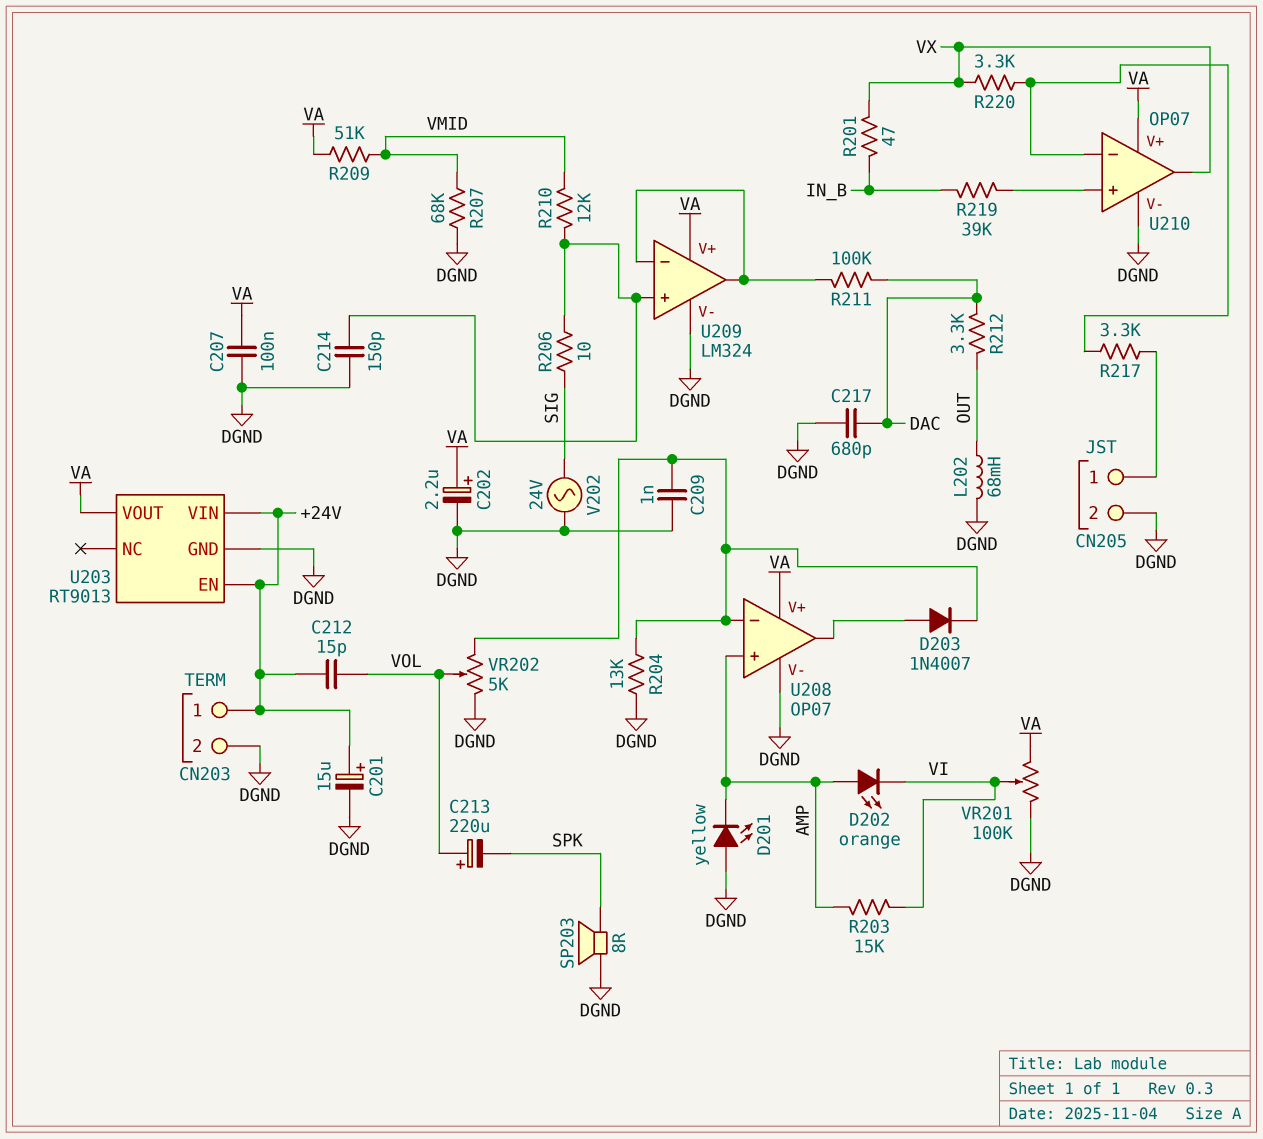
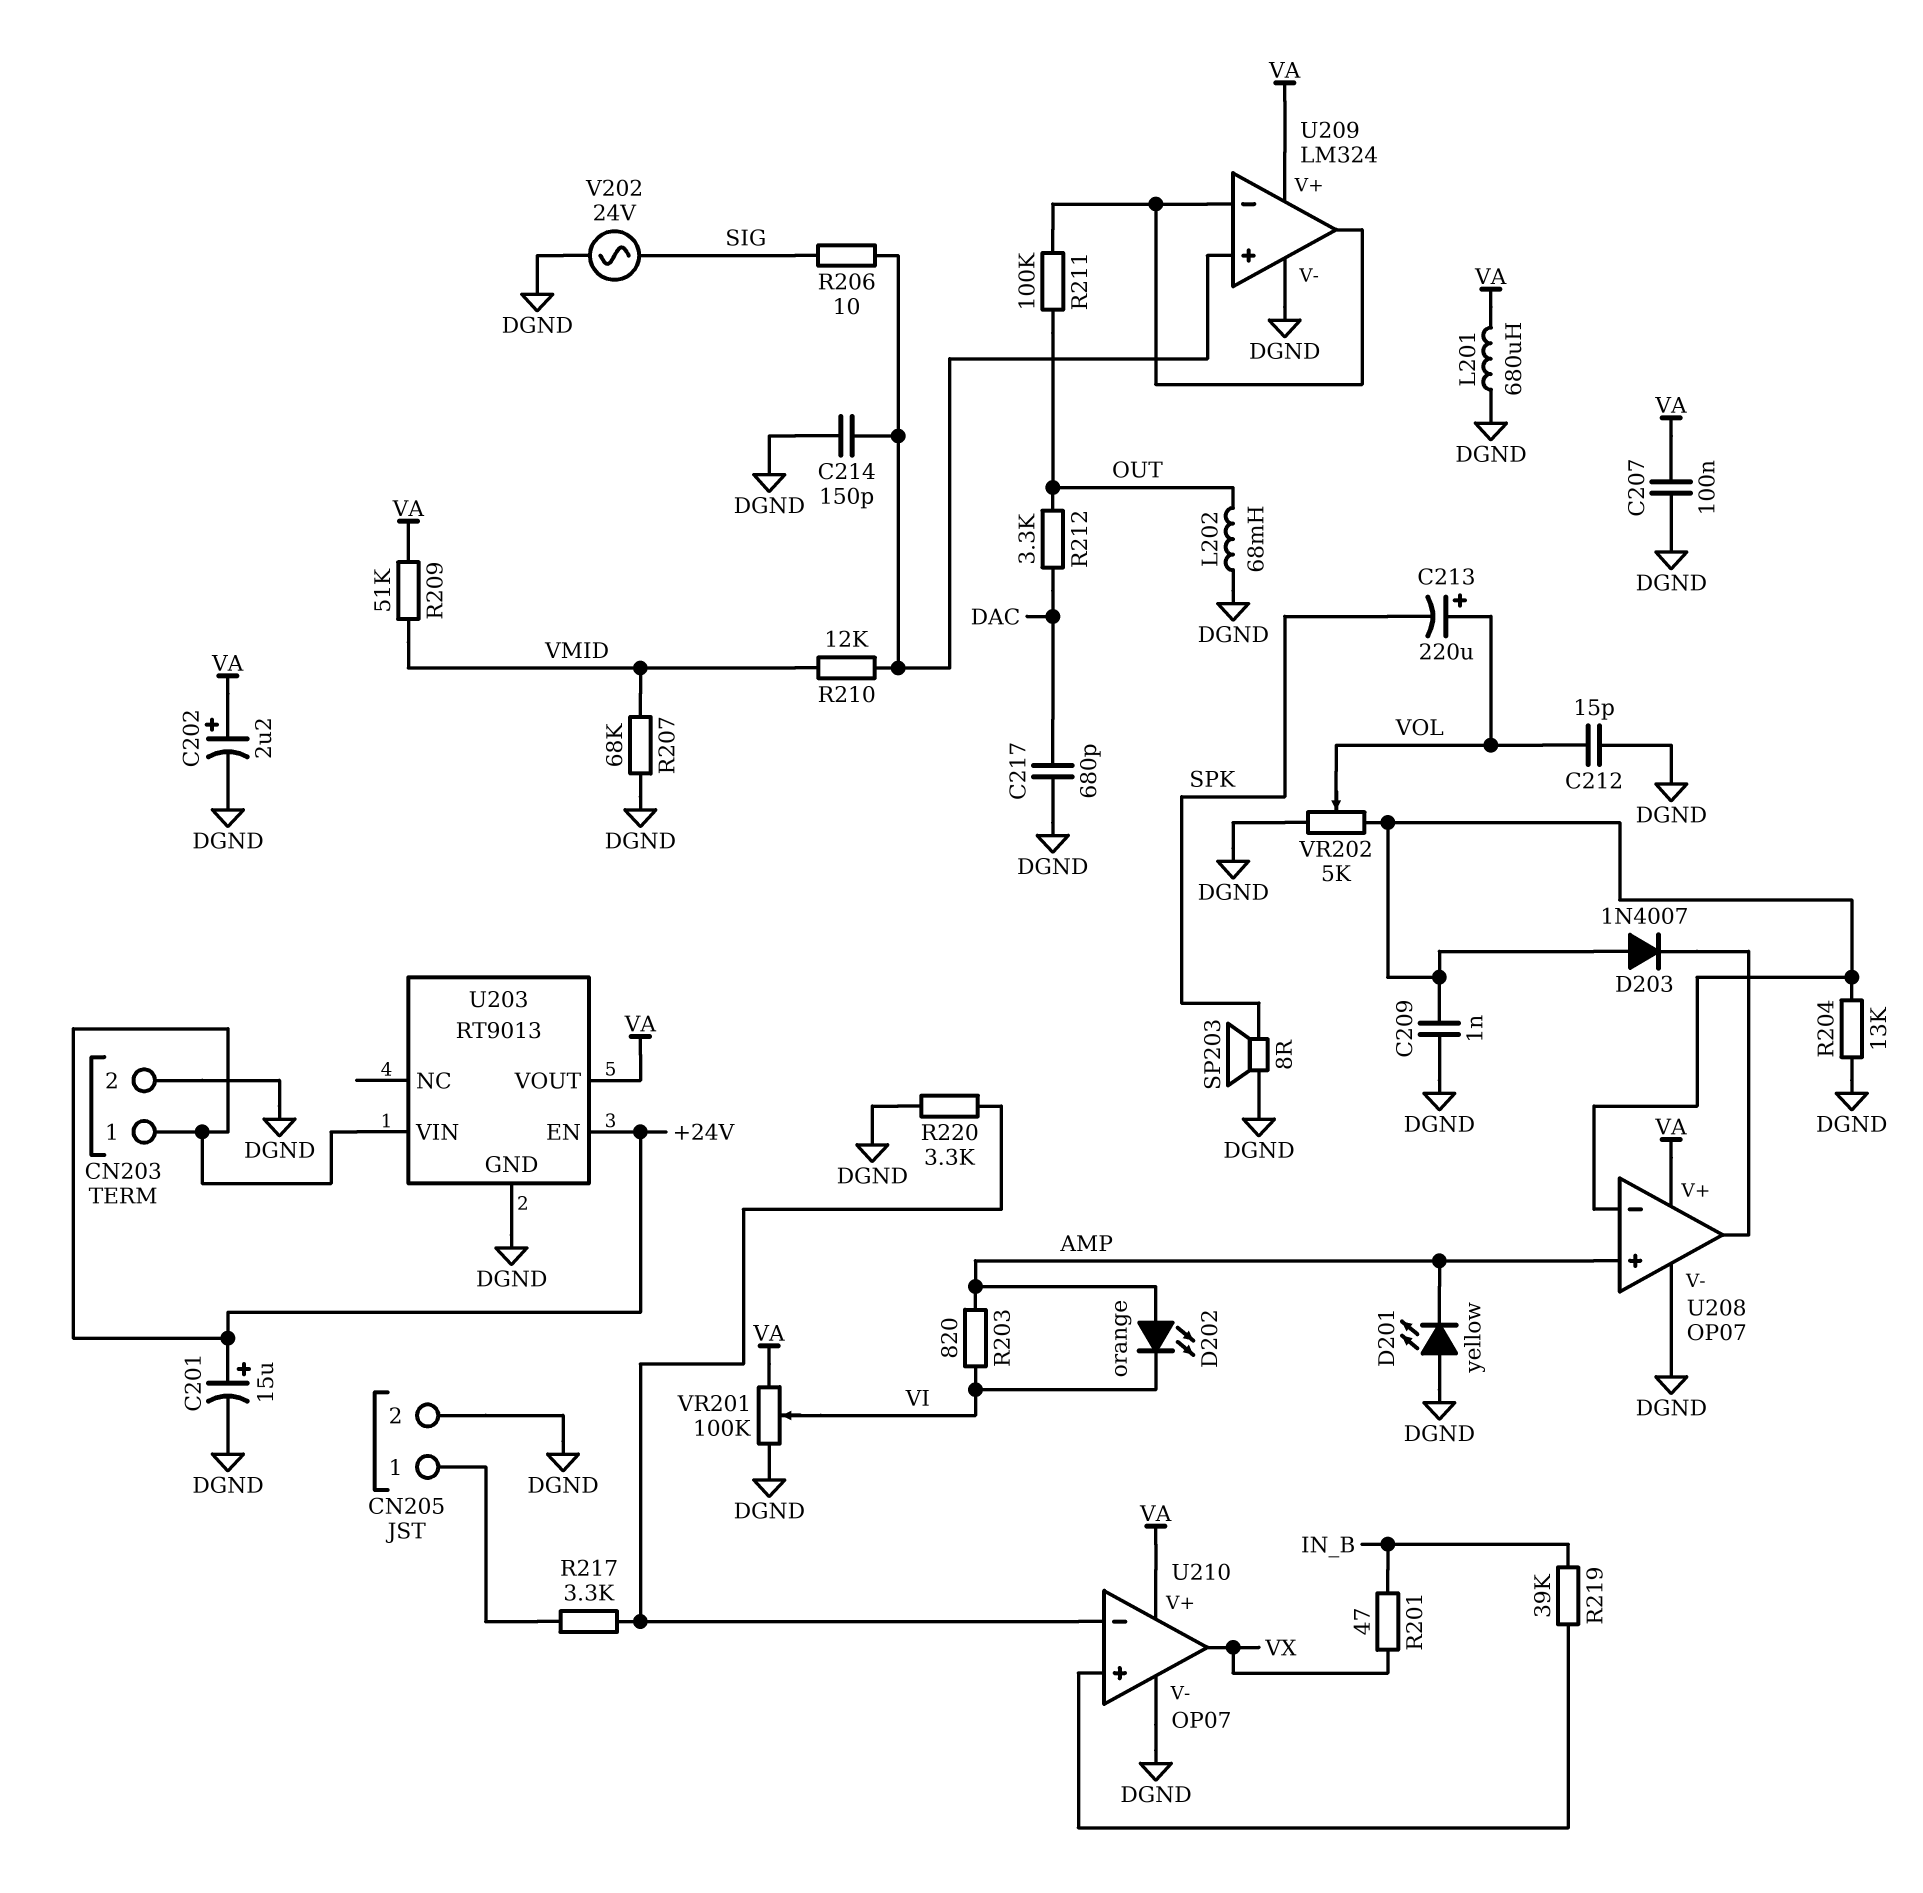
C212: 15pF (+24V, VOL) -> 15pF (DGND, VOL)
D203: diode 1N4007 (A U208/out, K U208/in-) -> diode 1N4007 (A U208/in-, K U208/out)
L201: none -> 680uH (DGND, VA)
R203: 15k (AMP, VI) -> 820 (AMP, VI)
R211: 100k (DAC, U209/in-) -> 100k (OUT, U209/in-)
R220: 3.3k (U210/in-, VX) -> 3.3k (DGND, U210/in-)

